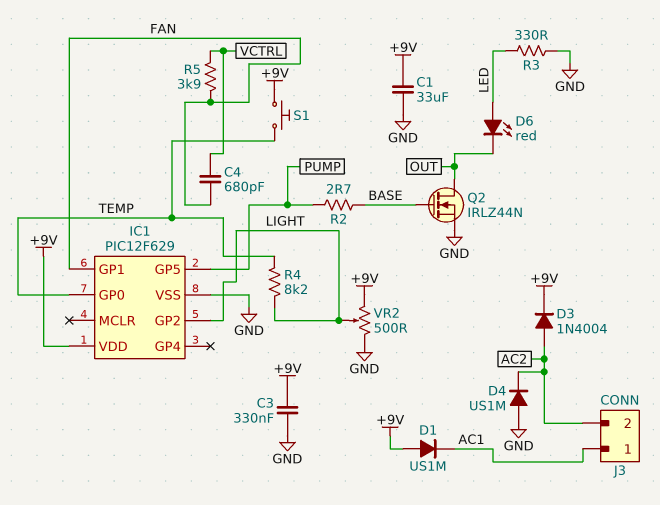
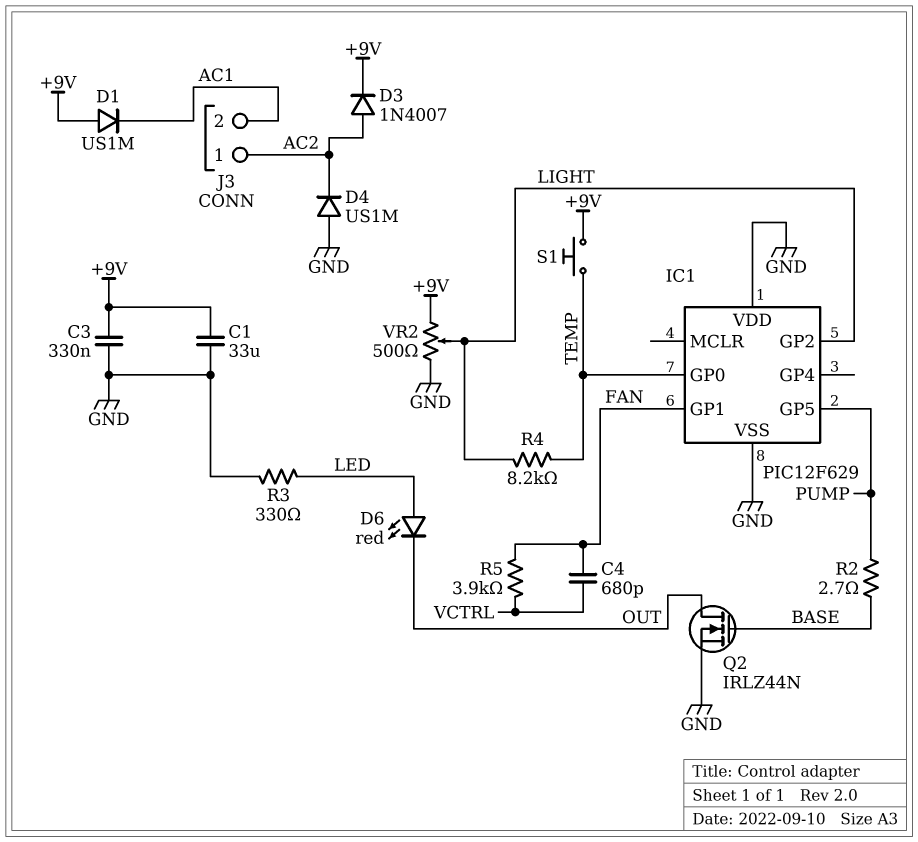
D3: diode 1N4004 (A AC2, K +9V) -> diode 1N4007 (A AC2, K +9V)
IC1 pin VDD: +9V -> GND
J3 pin 1: AC1 -> AC2
J3 pin 2: AC2 -> AC1

